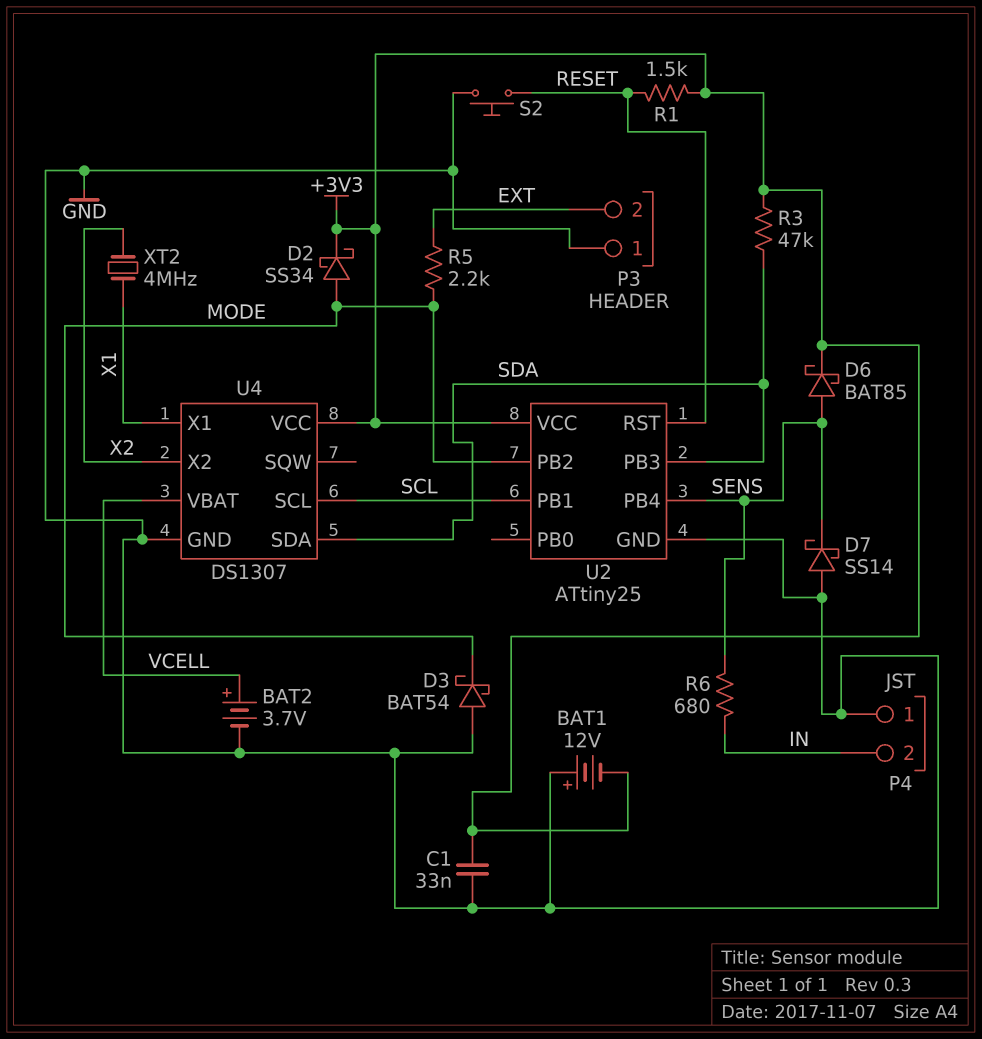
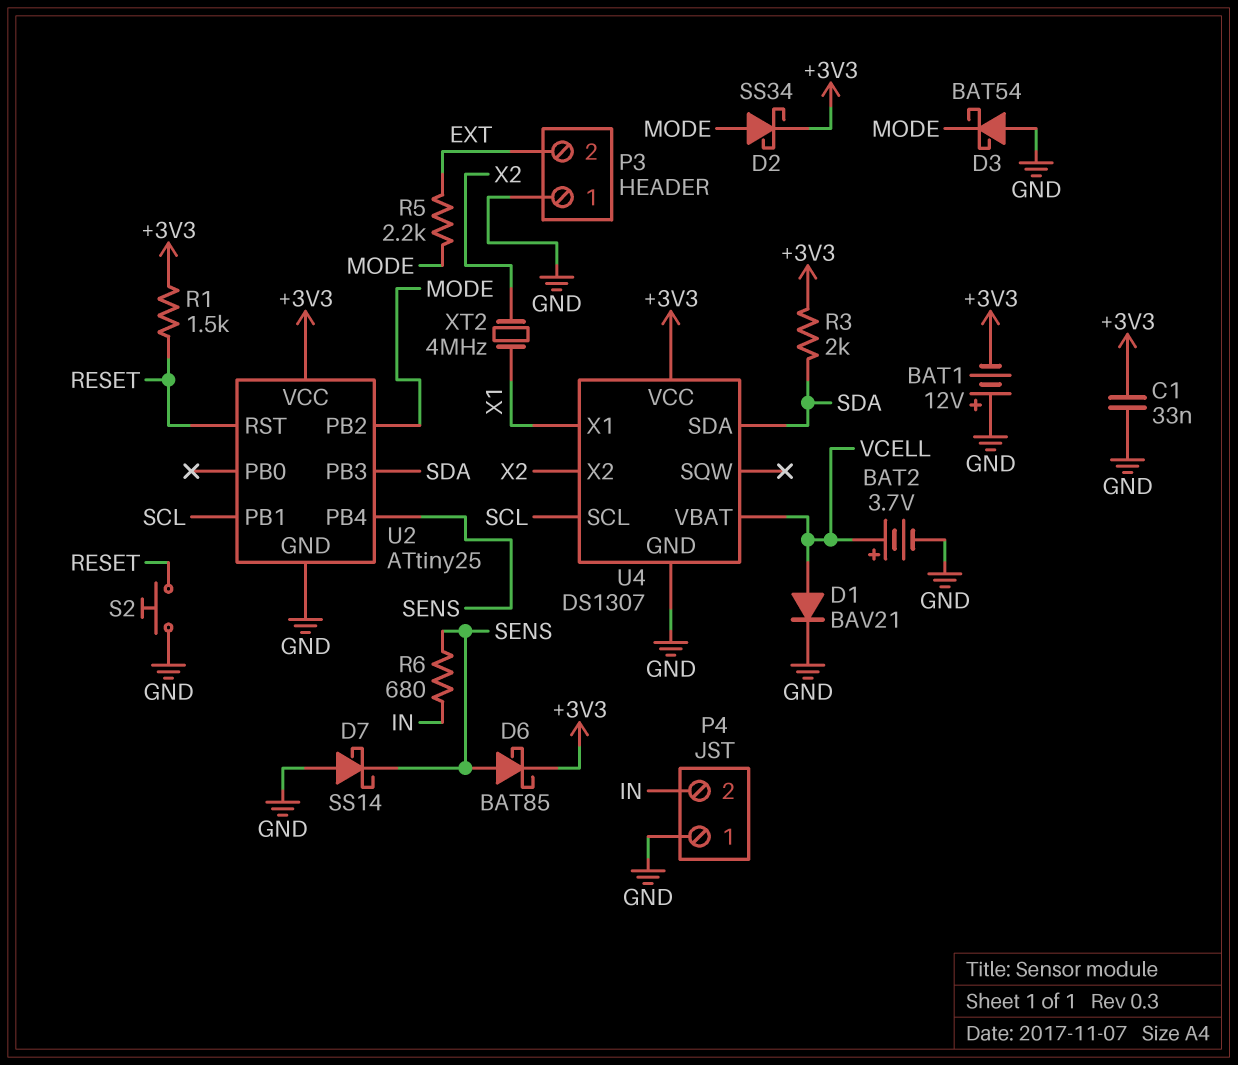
D1: none -> diode BAV21 (A VCELL, K GND)
R3: 47k (+3V3, SDA) -> 2k (+3V3, SDA)

